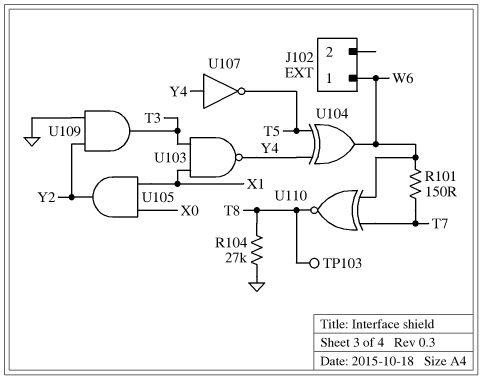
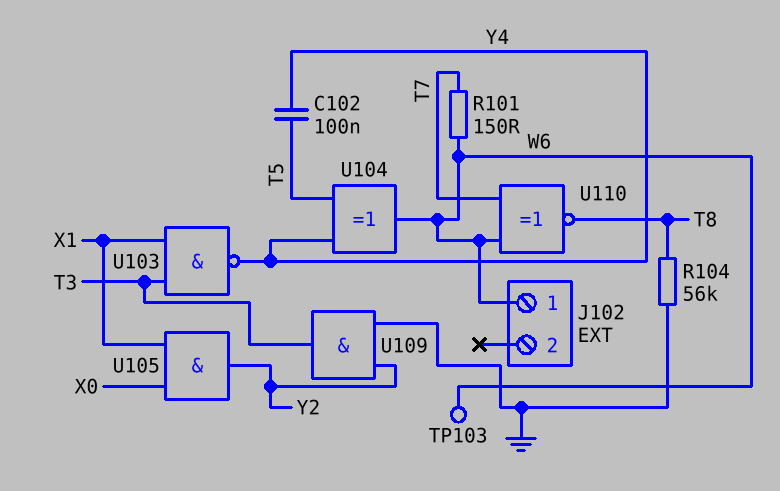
C102: none -> 100nF (T5, Y4)
R104: 27k (GND, T8) -> 56k (GND, T8)
TP103: test point (T8) -> test point (W6)
U107: NOT (in Y4, out T5) -> none

